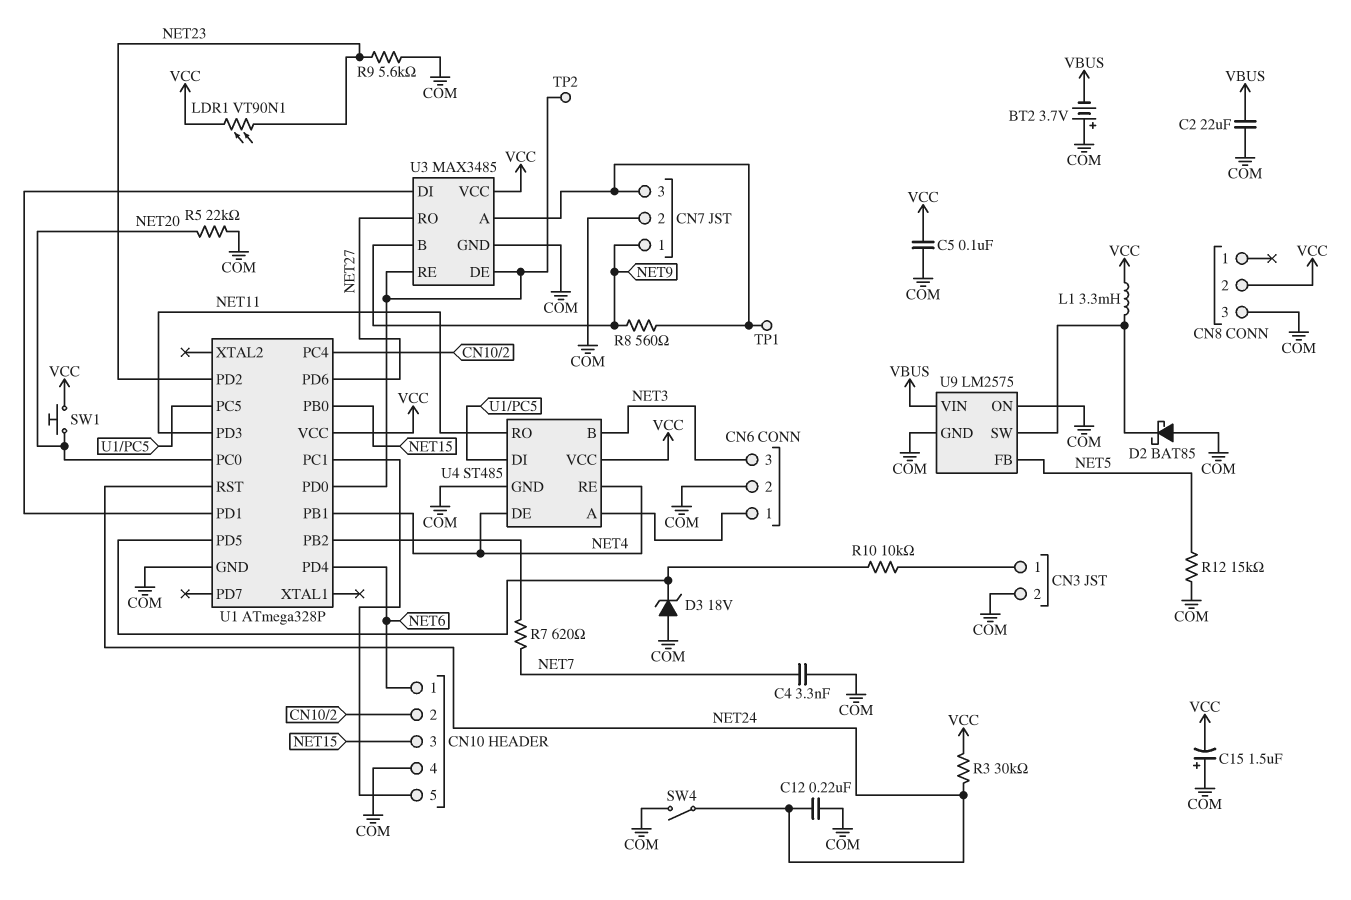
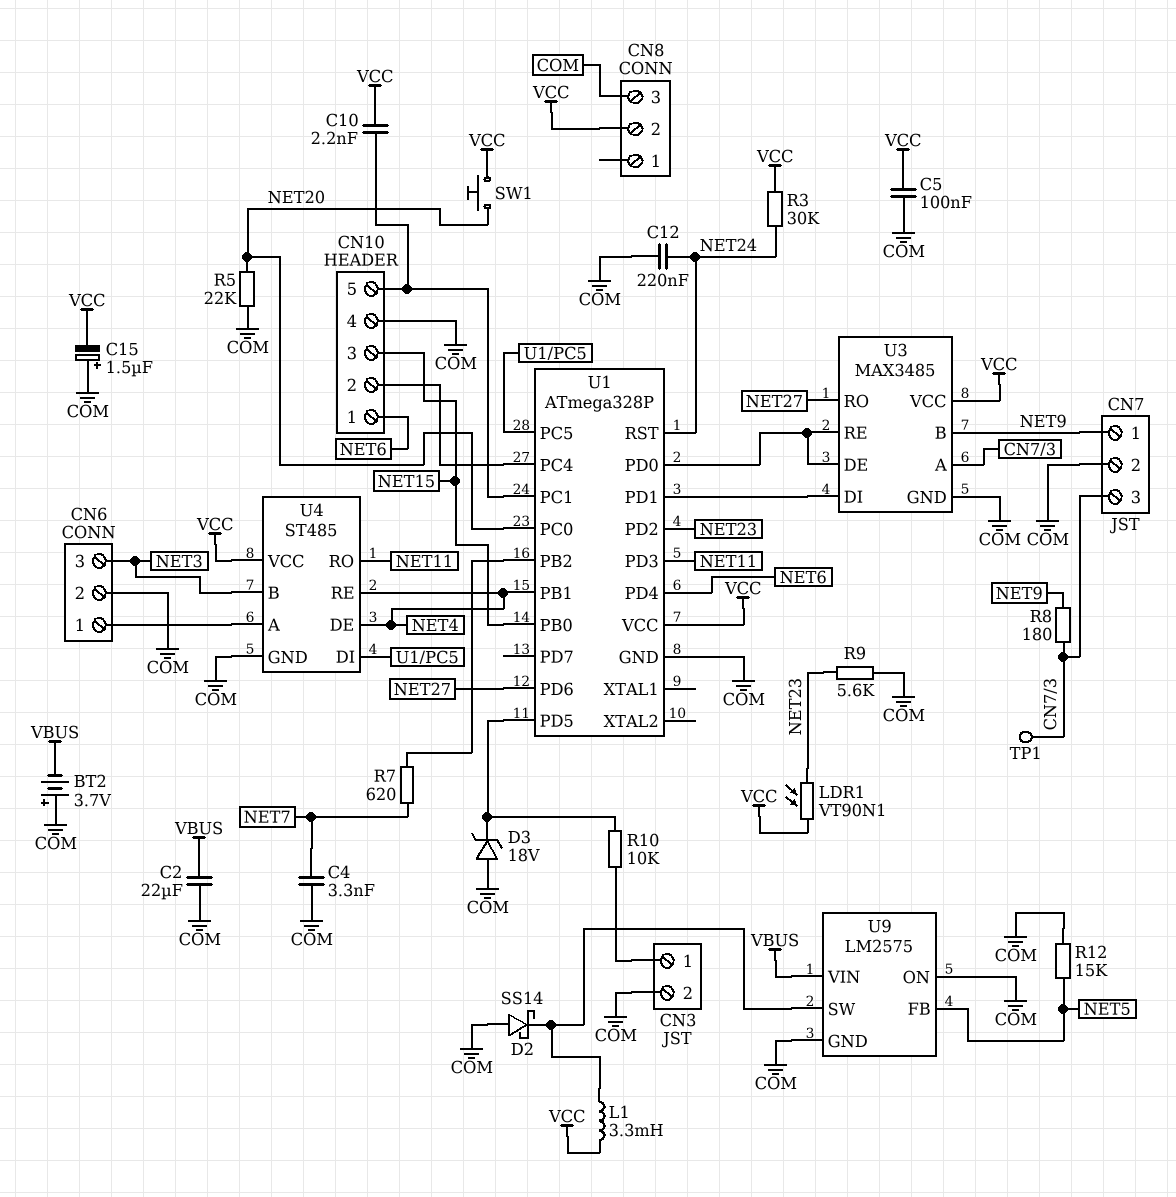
C10: none -> 2.2nF (CN10/5, VCC)
D2: schottky BAT85 (A COM, K U9/SW) -> schottky SS14 (A COM, K U9/SW)
R8: 560 (CN7/3, NET9) -> 180 (CN7/3, NET9)
SW4: switch (COM, NET24) -> none
TP2: test point (U1/PD0) -> none

